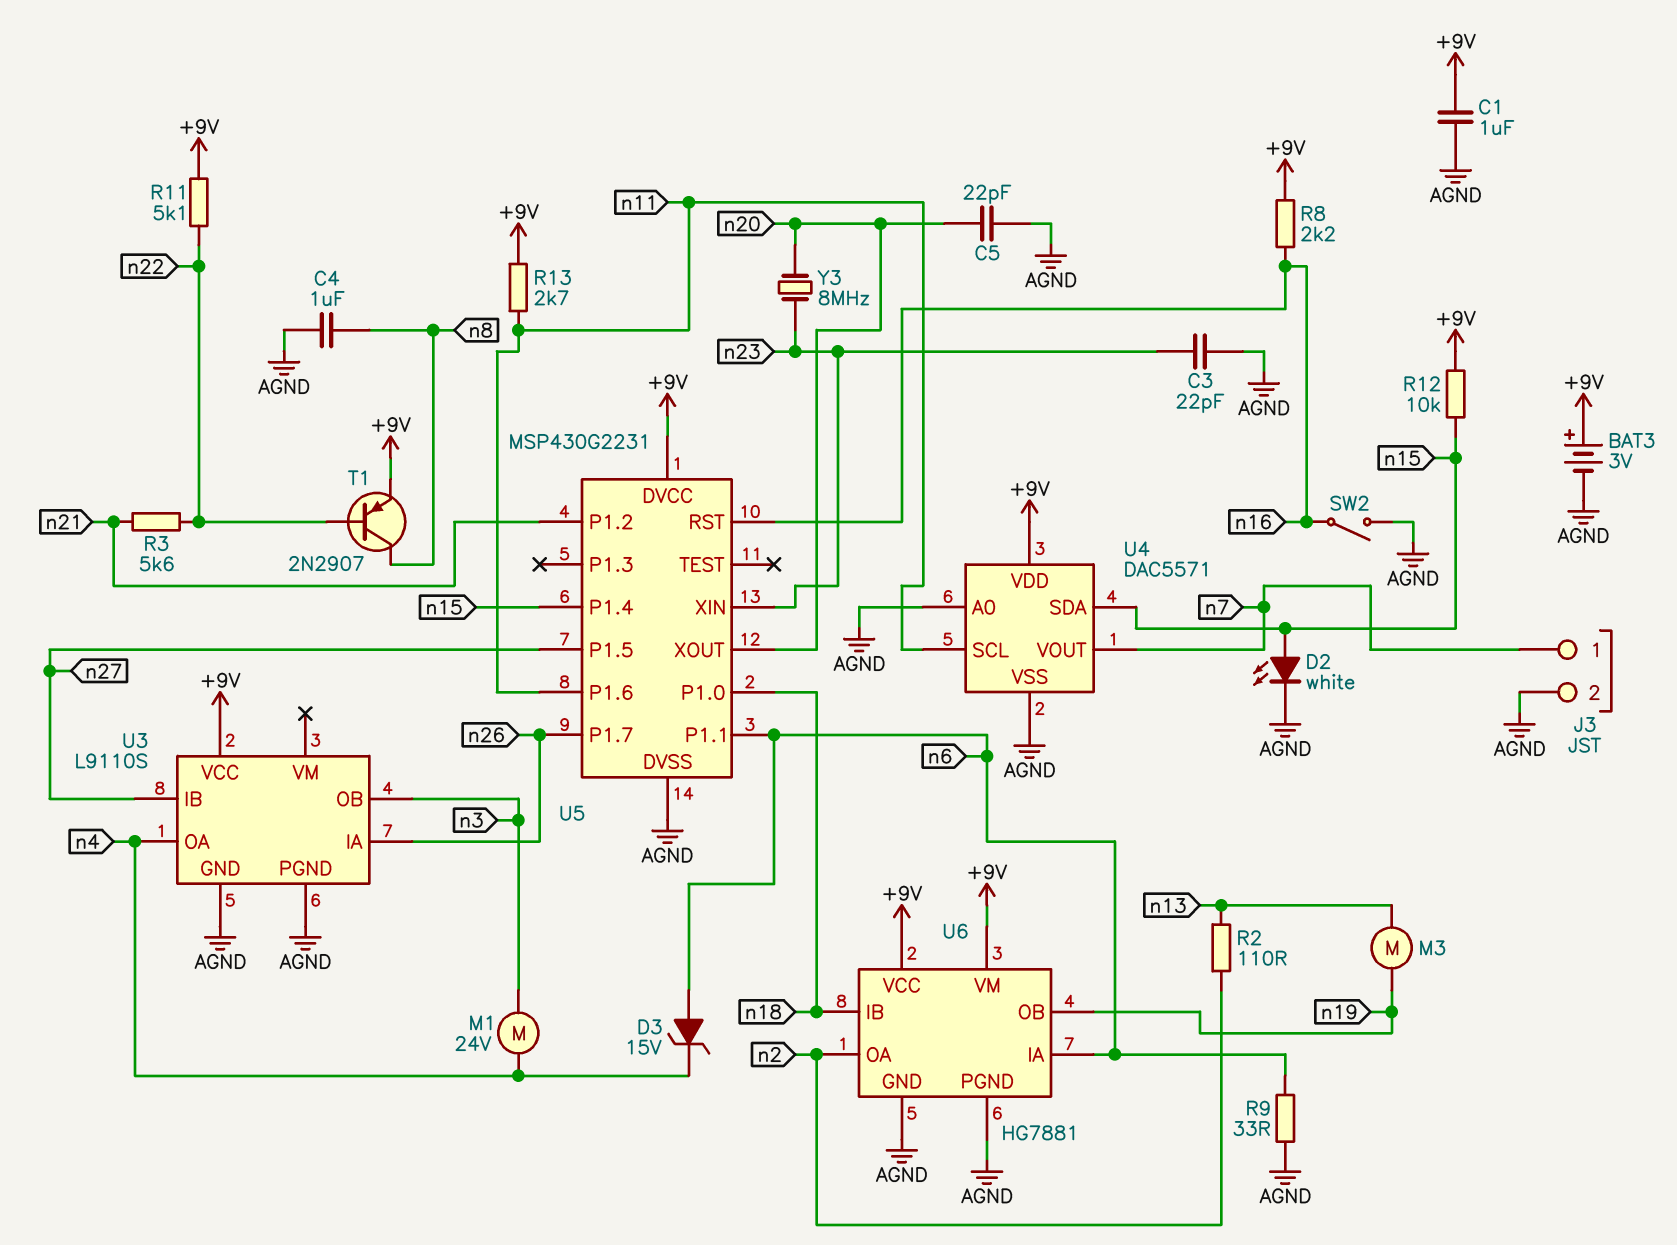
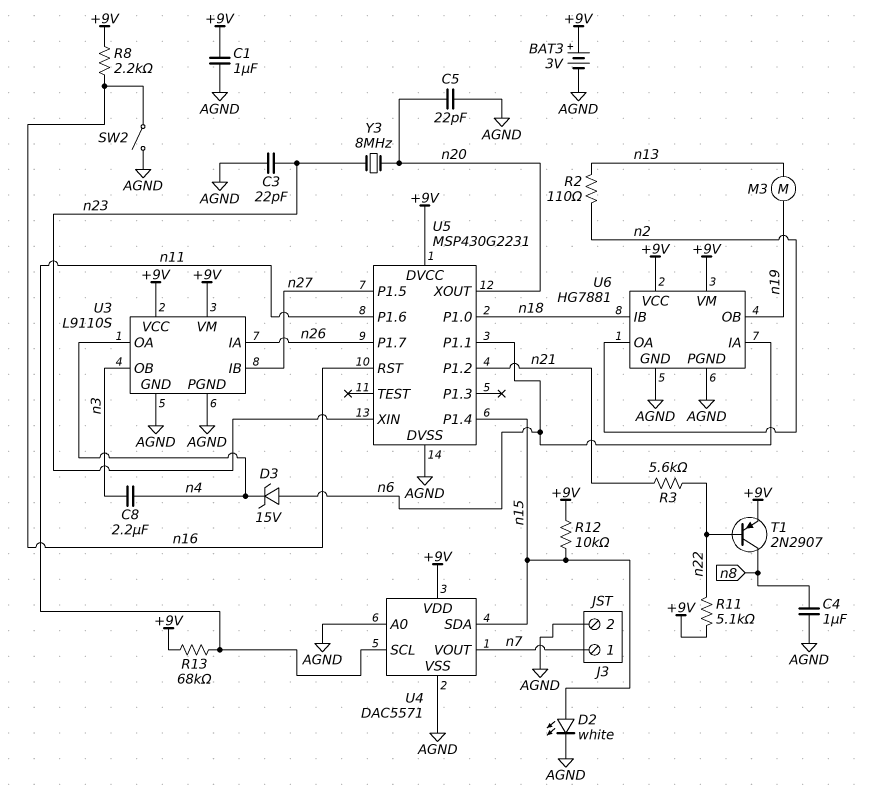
C8: none -> 2.2uF (n3, n4)
M1: motor 24V (n3, n4) -> none
R9: 33 (AGND, n6) -> none
R13: 2.7k (+9V, n11) -> 68k (+9V, n11)
U3 pin VM: none -> +9V

